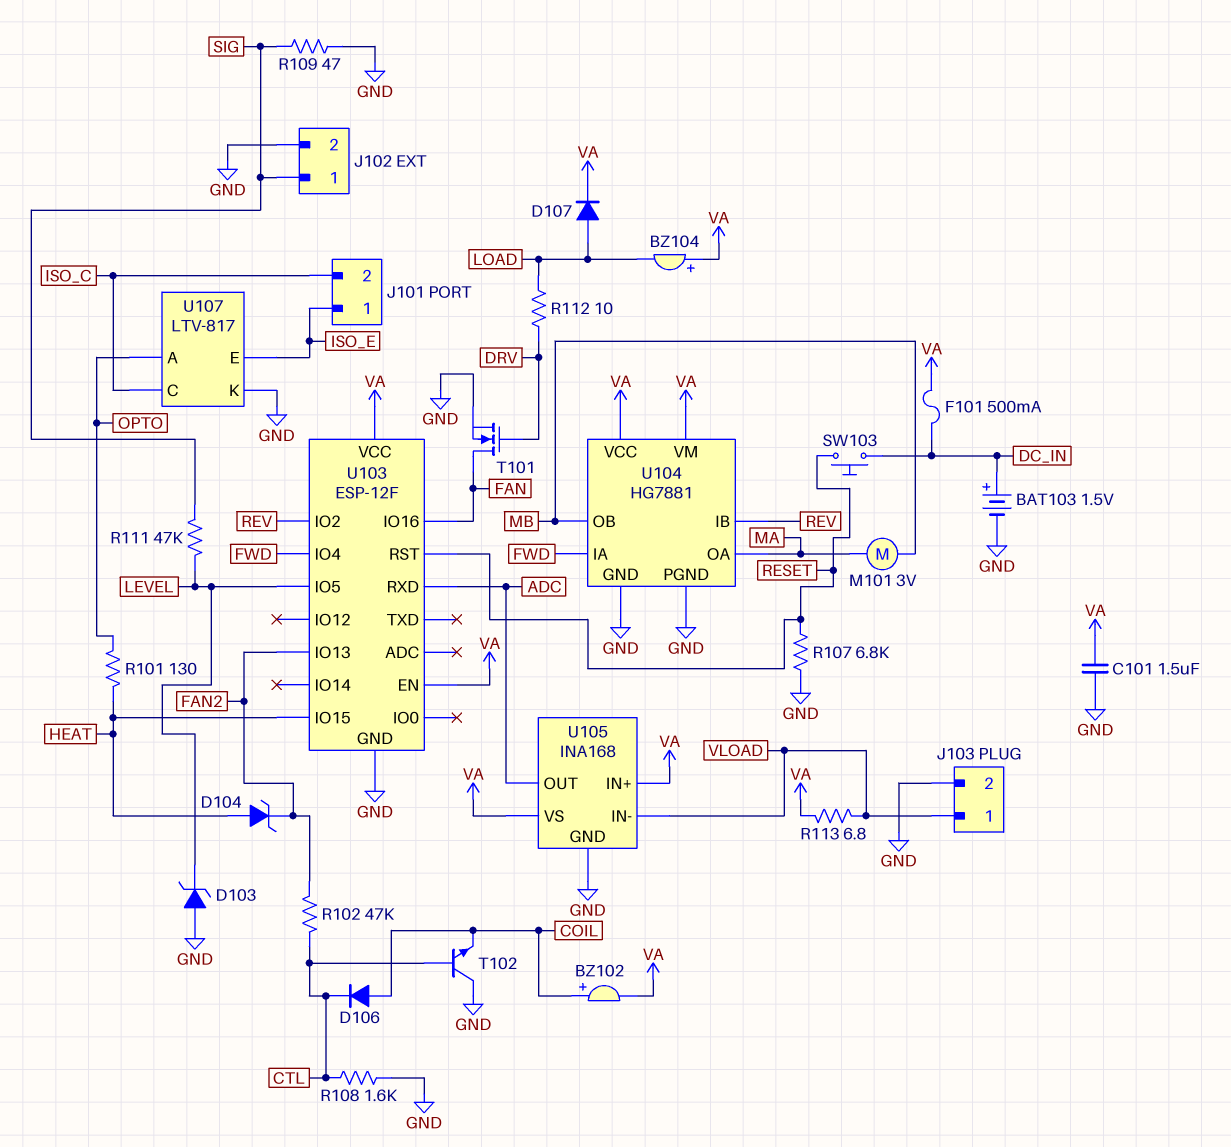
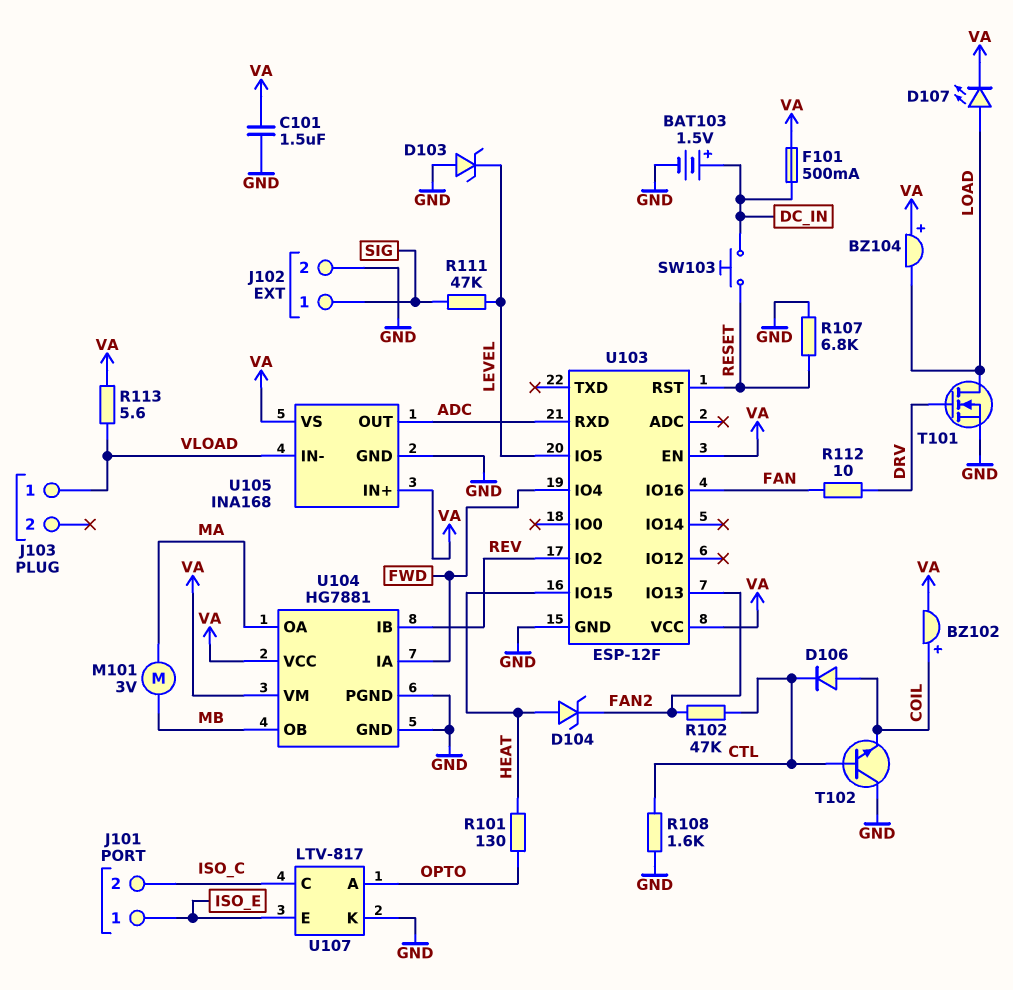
D107: diode (A LOAD, K VA) -> LED (A LOAD, K VA)
J103 pin 2: GND -> none
R109: 47 (GND, SIG) -> none
R112: 10 (DRV, LOAD) -> 10 (DRV, FAN)
R113: 6.8 (VA, VLOAD) -> 5.6 (VA, VLOAD)
T101: NMOS (G DRV, D FAN, S GND) -> NMOS (G DRV, D LOAD, S GND)

